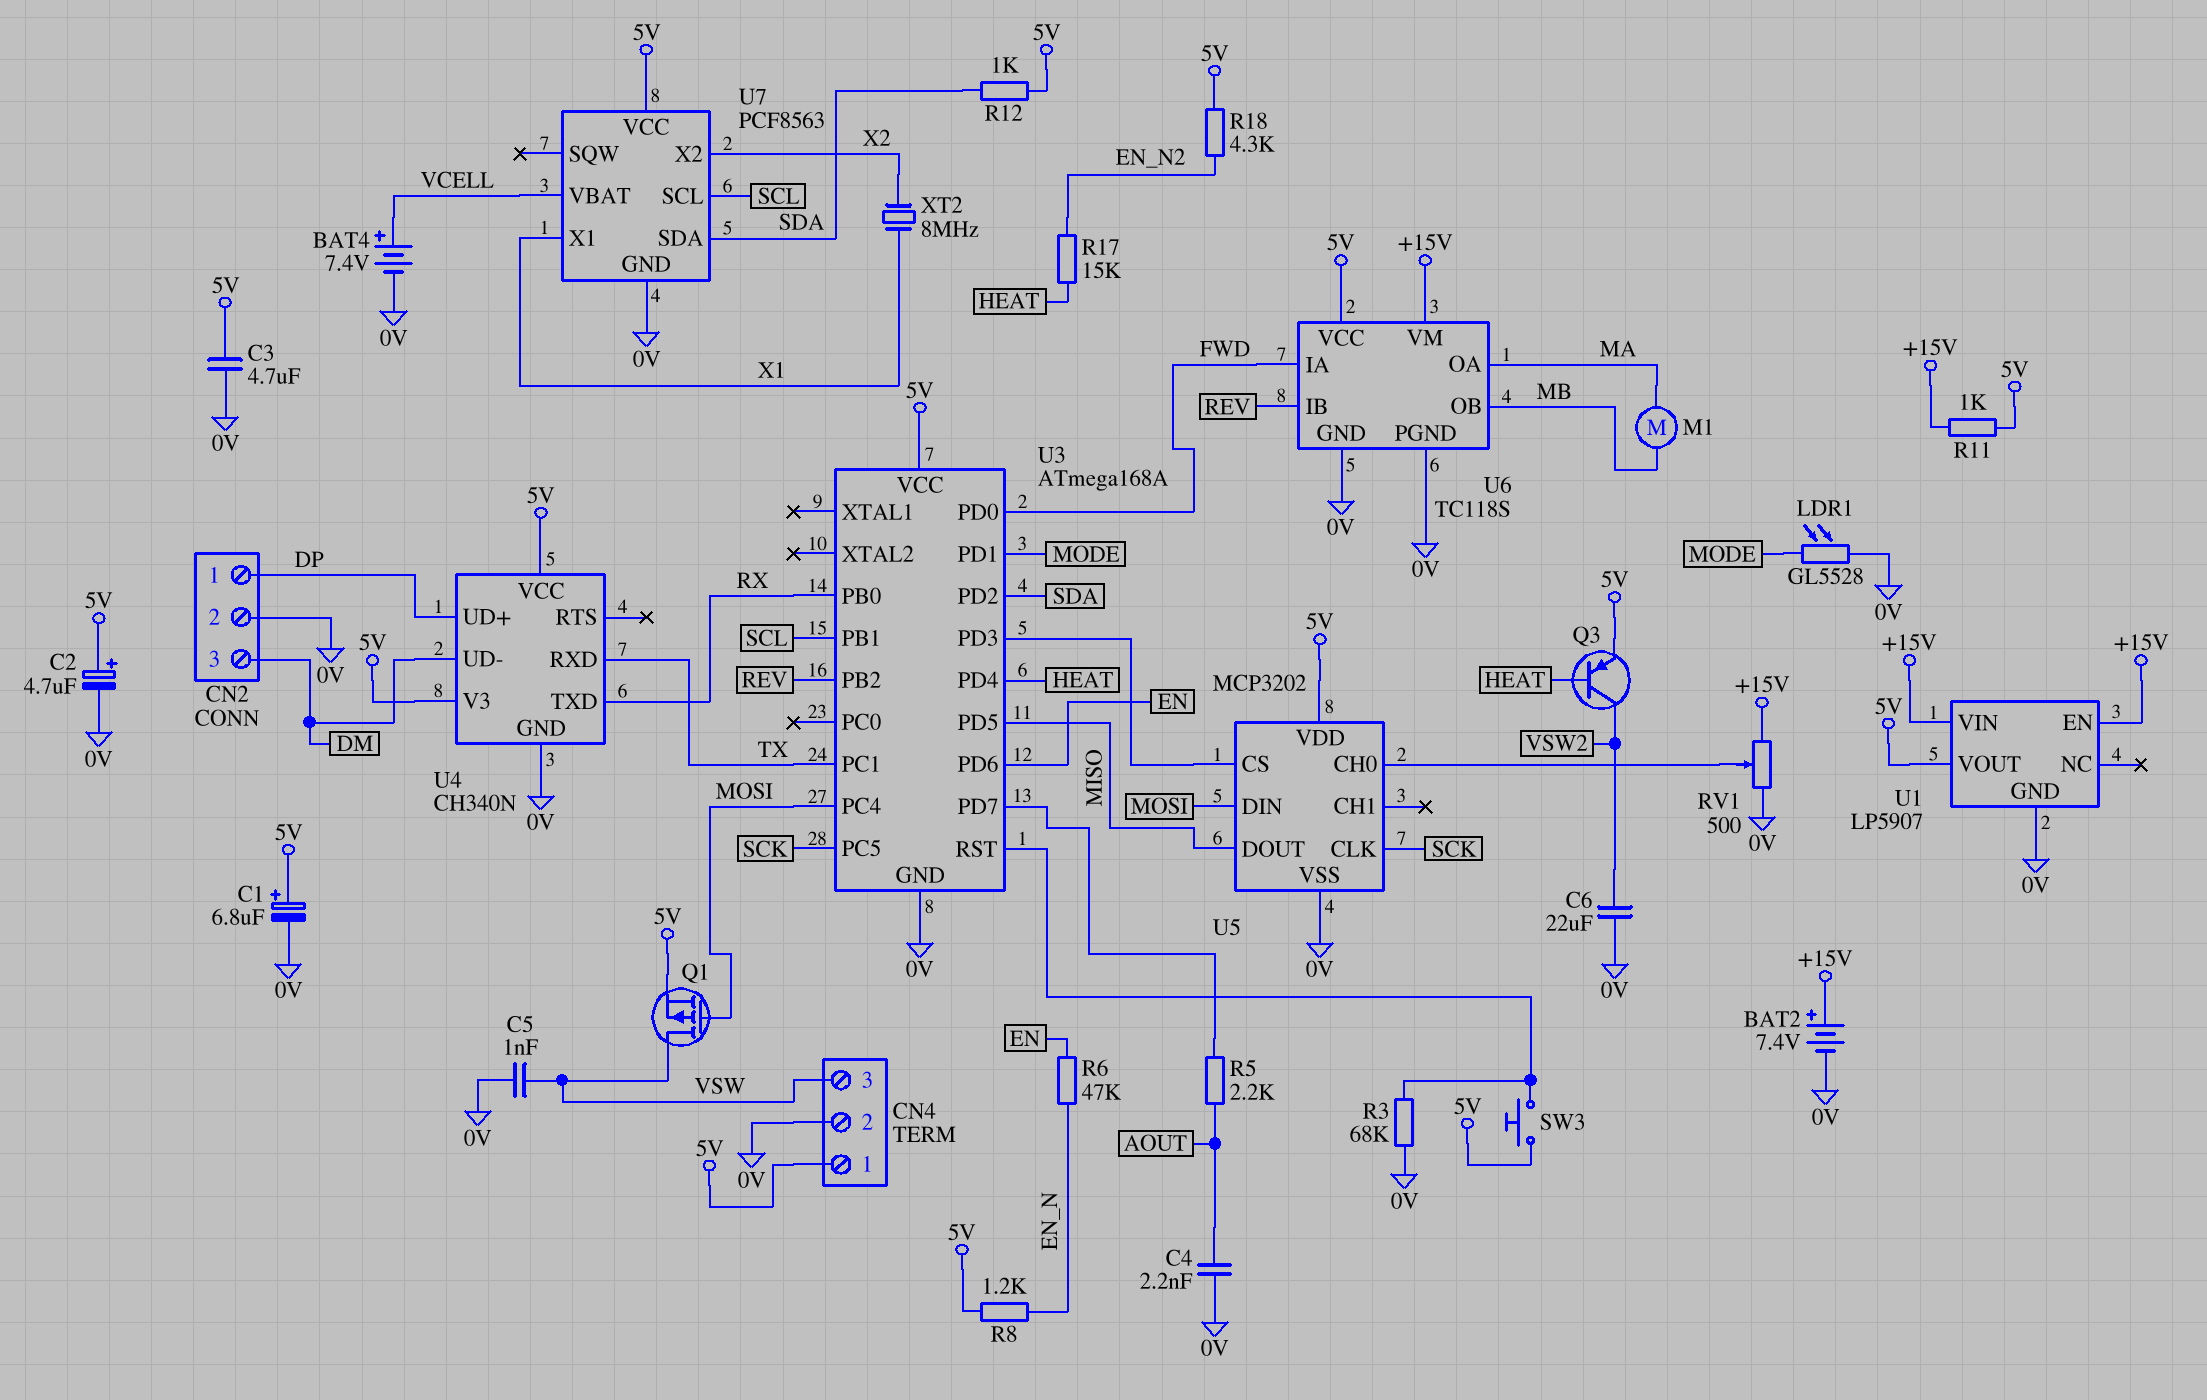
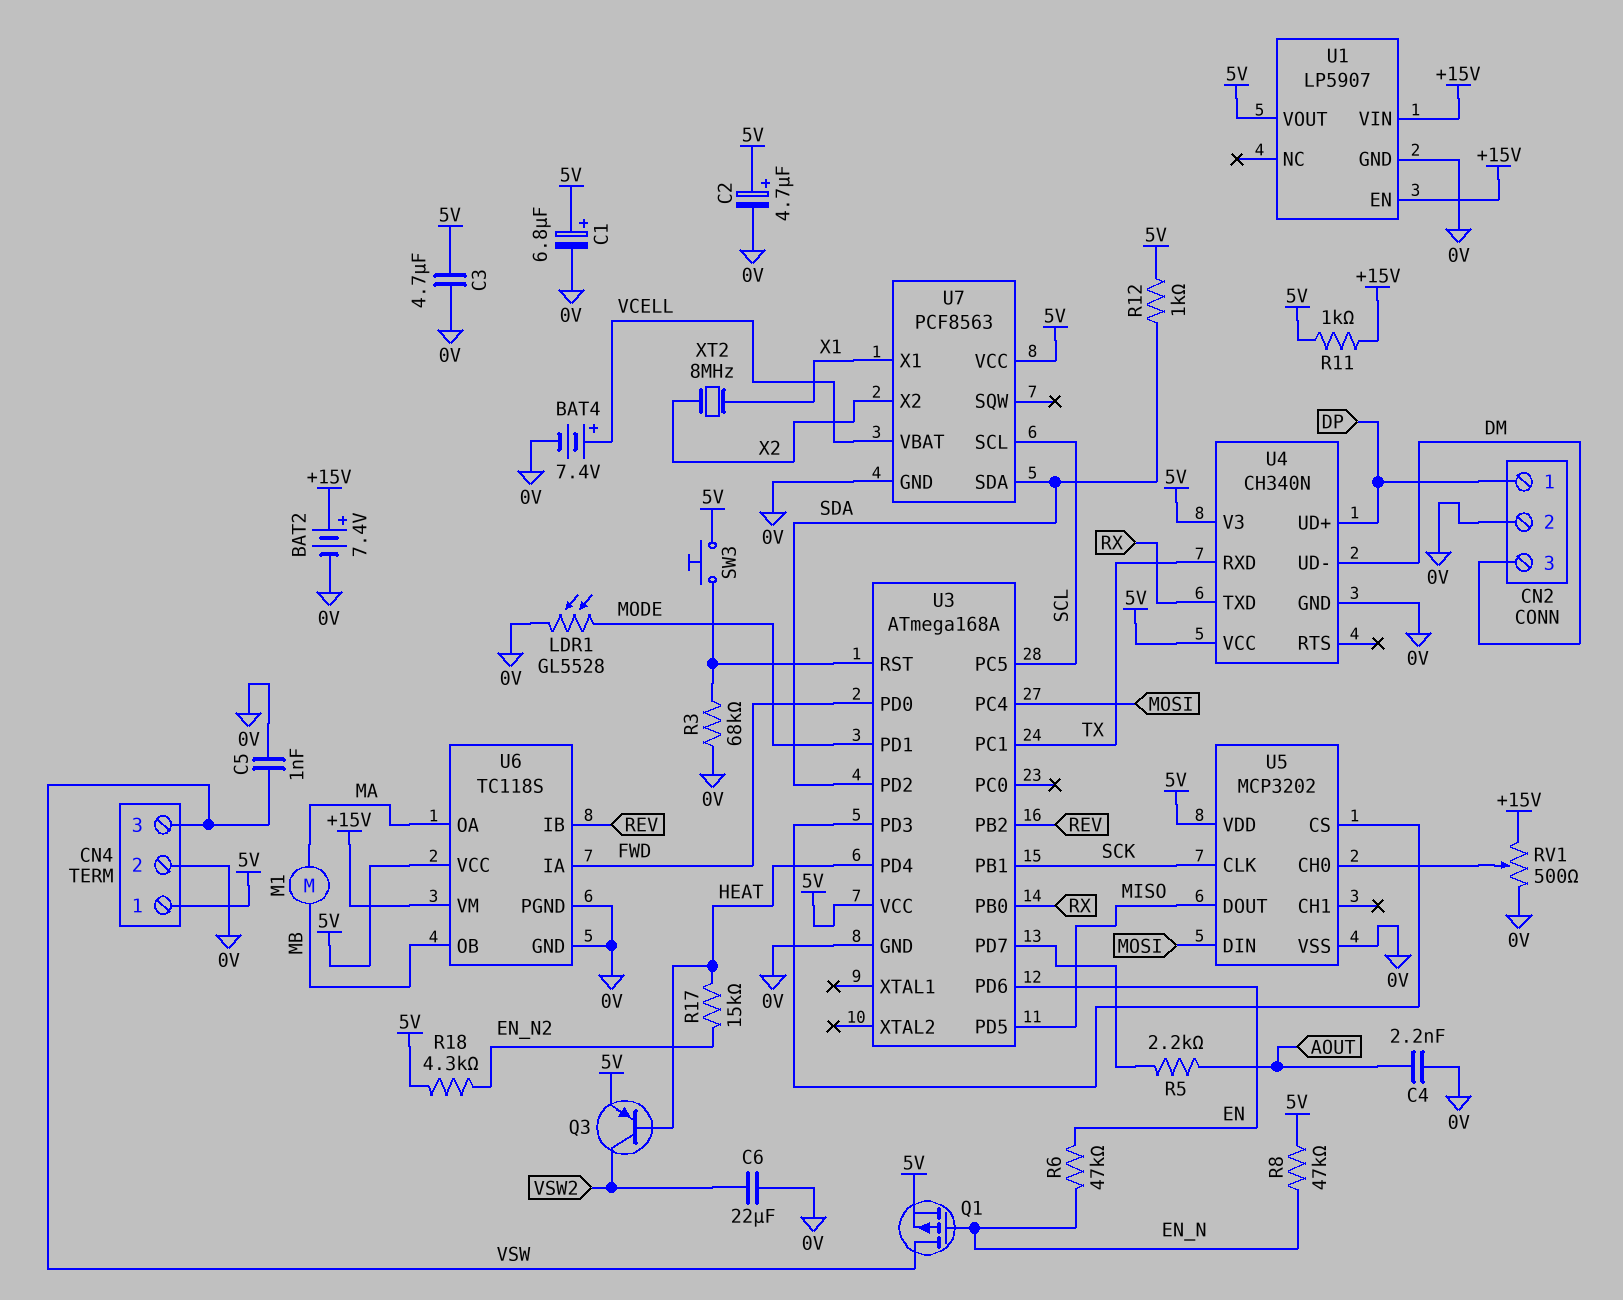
Q1: PMOS (G MOSI, D VSW, S 5V) -> PMOS (G EN_N, D VSW, S 5V)
R8: 1.2k (5V, EN_N) -> 47k (5V, EN_N)
U3 pin PB1: SCL -> SCK
U3 pin PC5: SCK -> SCL

